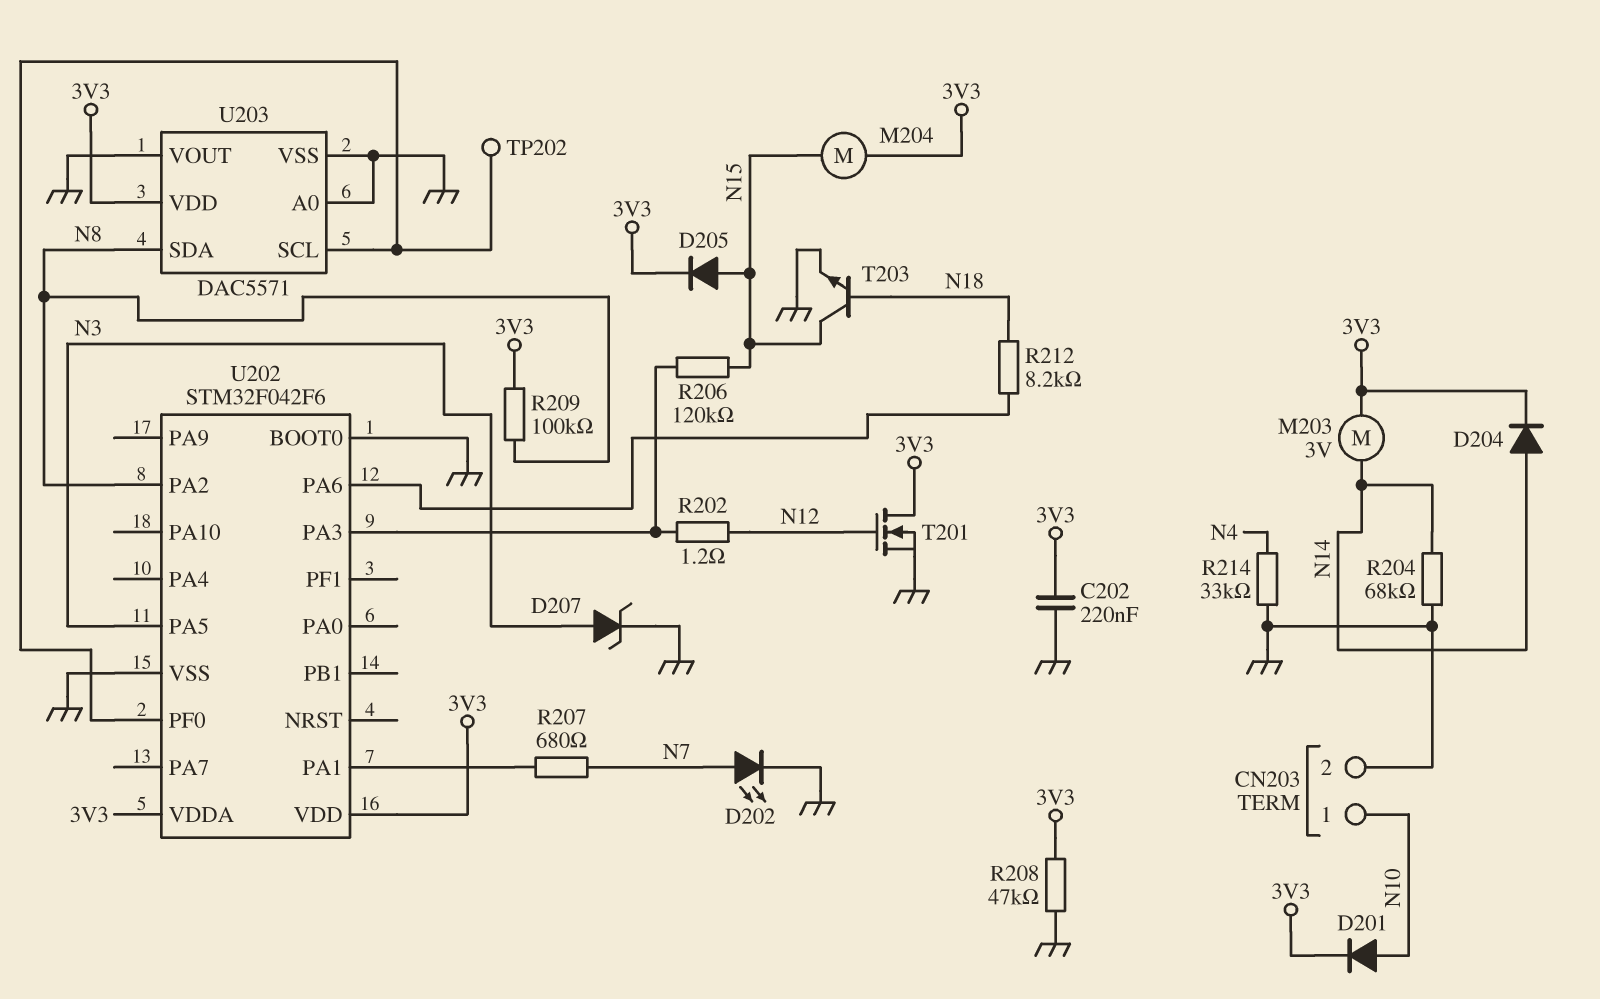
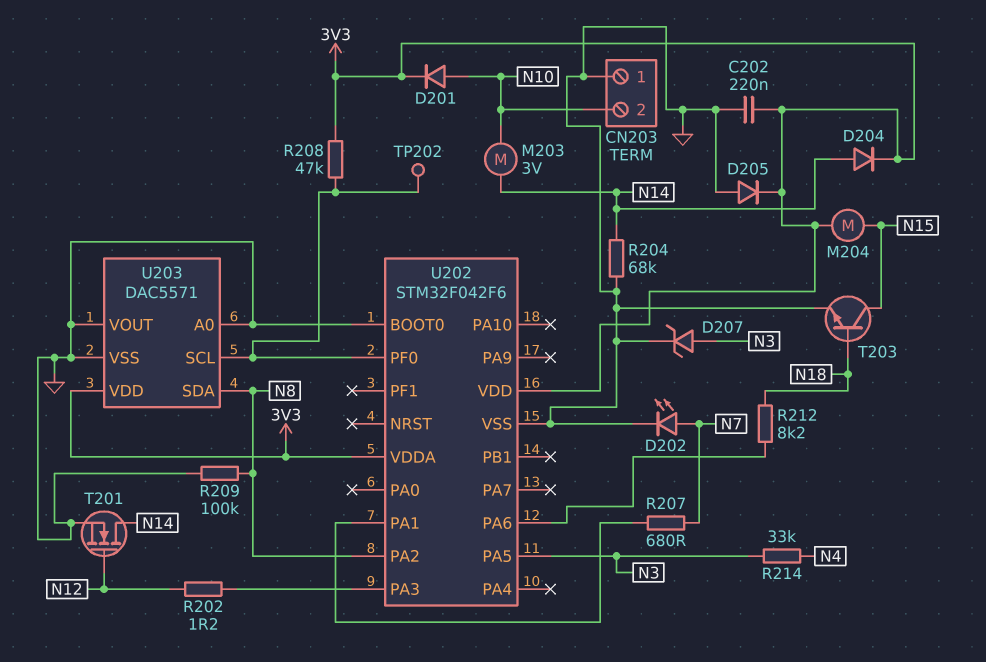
CN203 pin 1: N10 -> GND
CN203 pin 2: GND -> N10
D205: diode (A N15, K 3V3) -> diode (A GND, K 3V3)
M203: motor 3V (3V3, N14) -> motor 3V (N10, N14)
R206: 120k (N15, U202/PA3) -> none
R208: 47k (3V3, GND) -> 47k (3V3, U202/PF0)
R209: 100k (3V3, N8) -> 100k (GND, N8)
R214: 33k (GND, N4) -> 33k (N3, N4)
T201: NMOS (G N12, D 3V3, S GND) -> NMOS (G N12, D N14, S GND)

